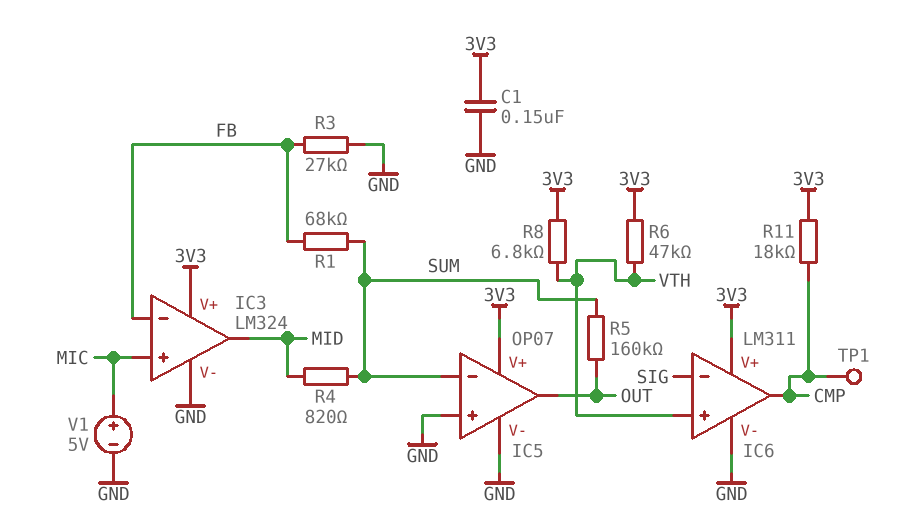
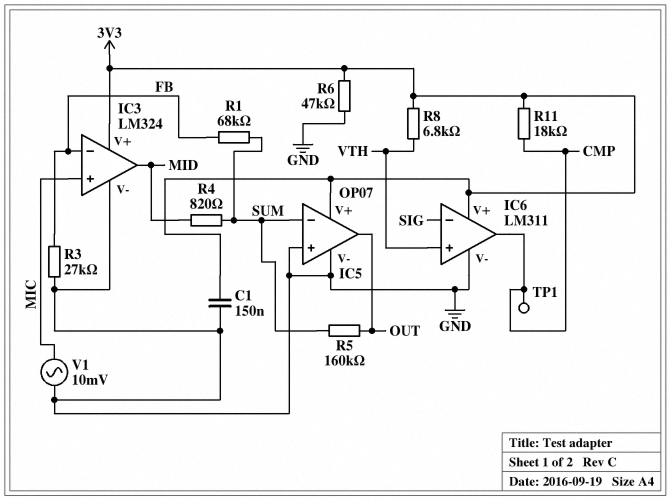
R6: 47k (3V3, VTH) -> 47k (3V3, GND)
V1: 5V (plus MIC, minus GND) -> AC 10mV (GND, MIC)

